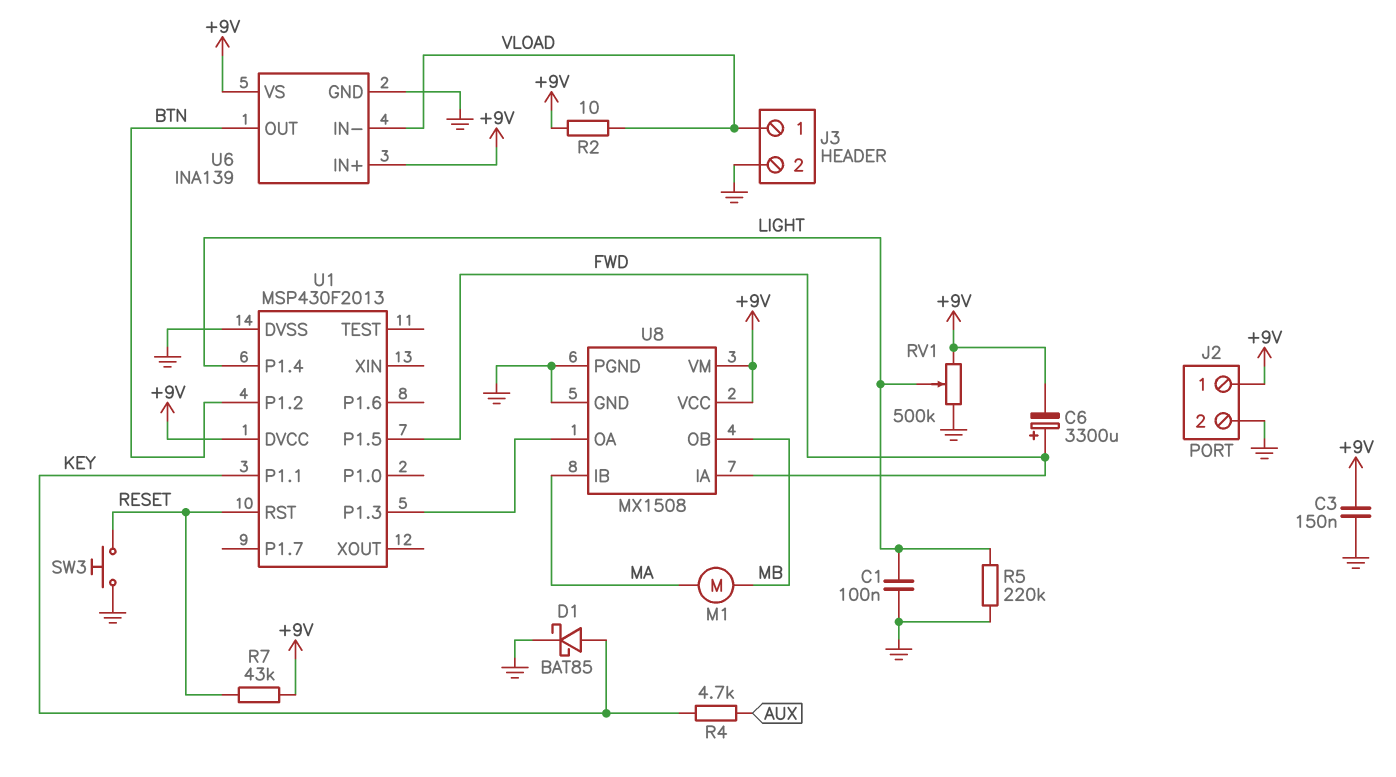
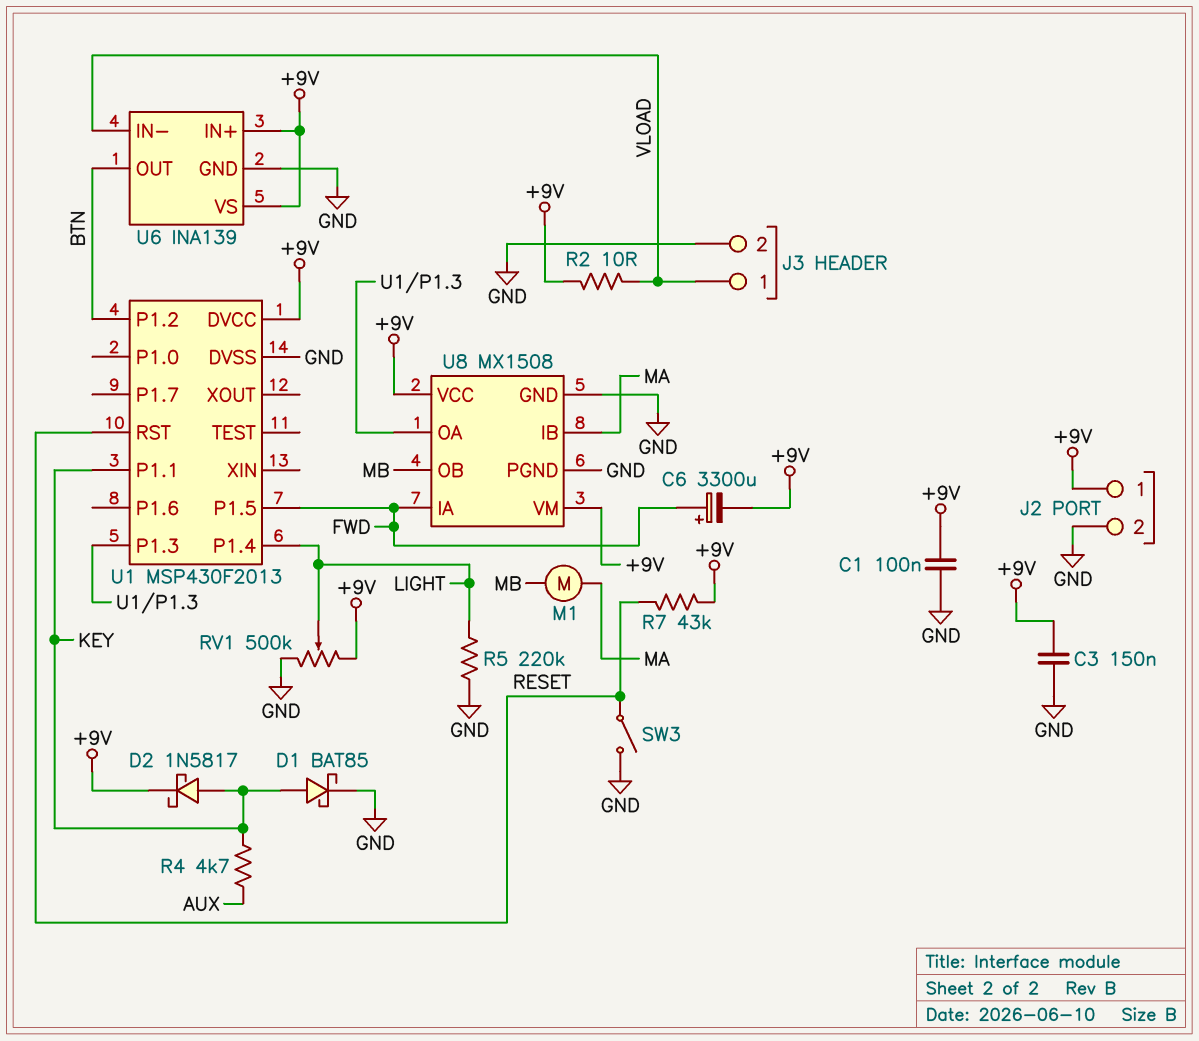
C1: 100nF (GND, LIGHT) -> 100nF (+9V, GND)
D2: none -> schottky 1N5817 (A KEY, K +9V)
SW3: button (GND, RESET) -> switch (GND, RESET)

